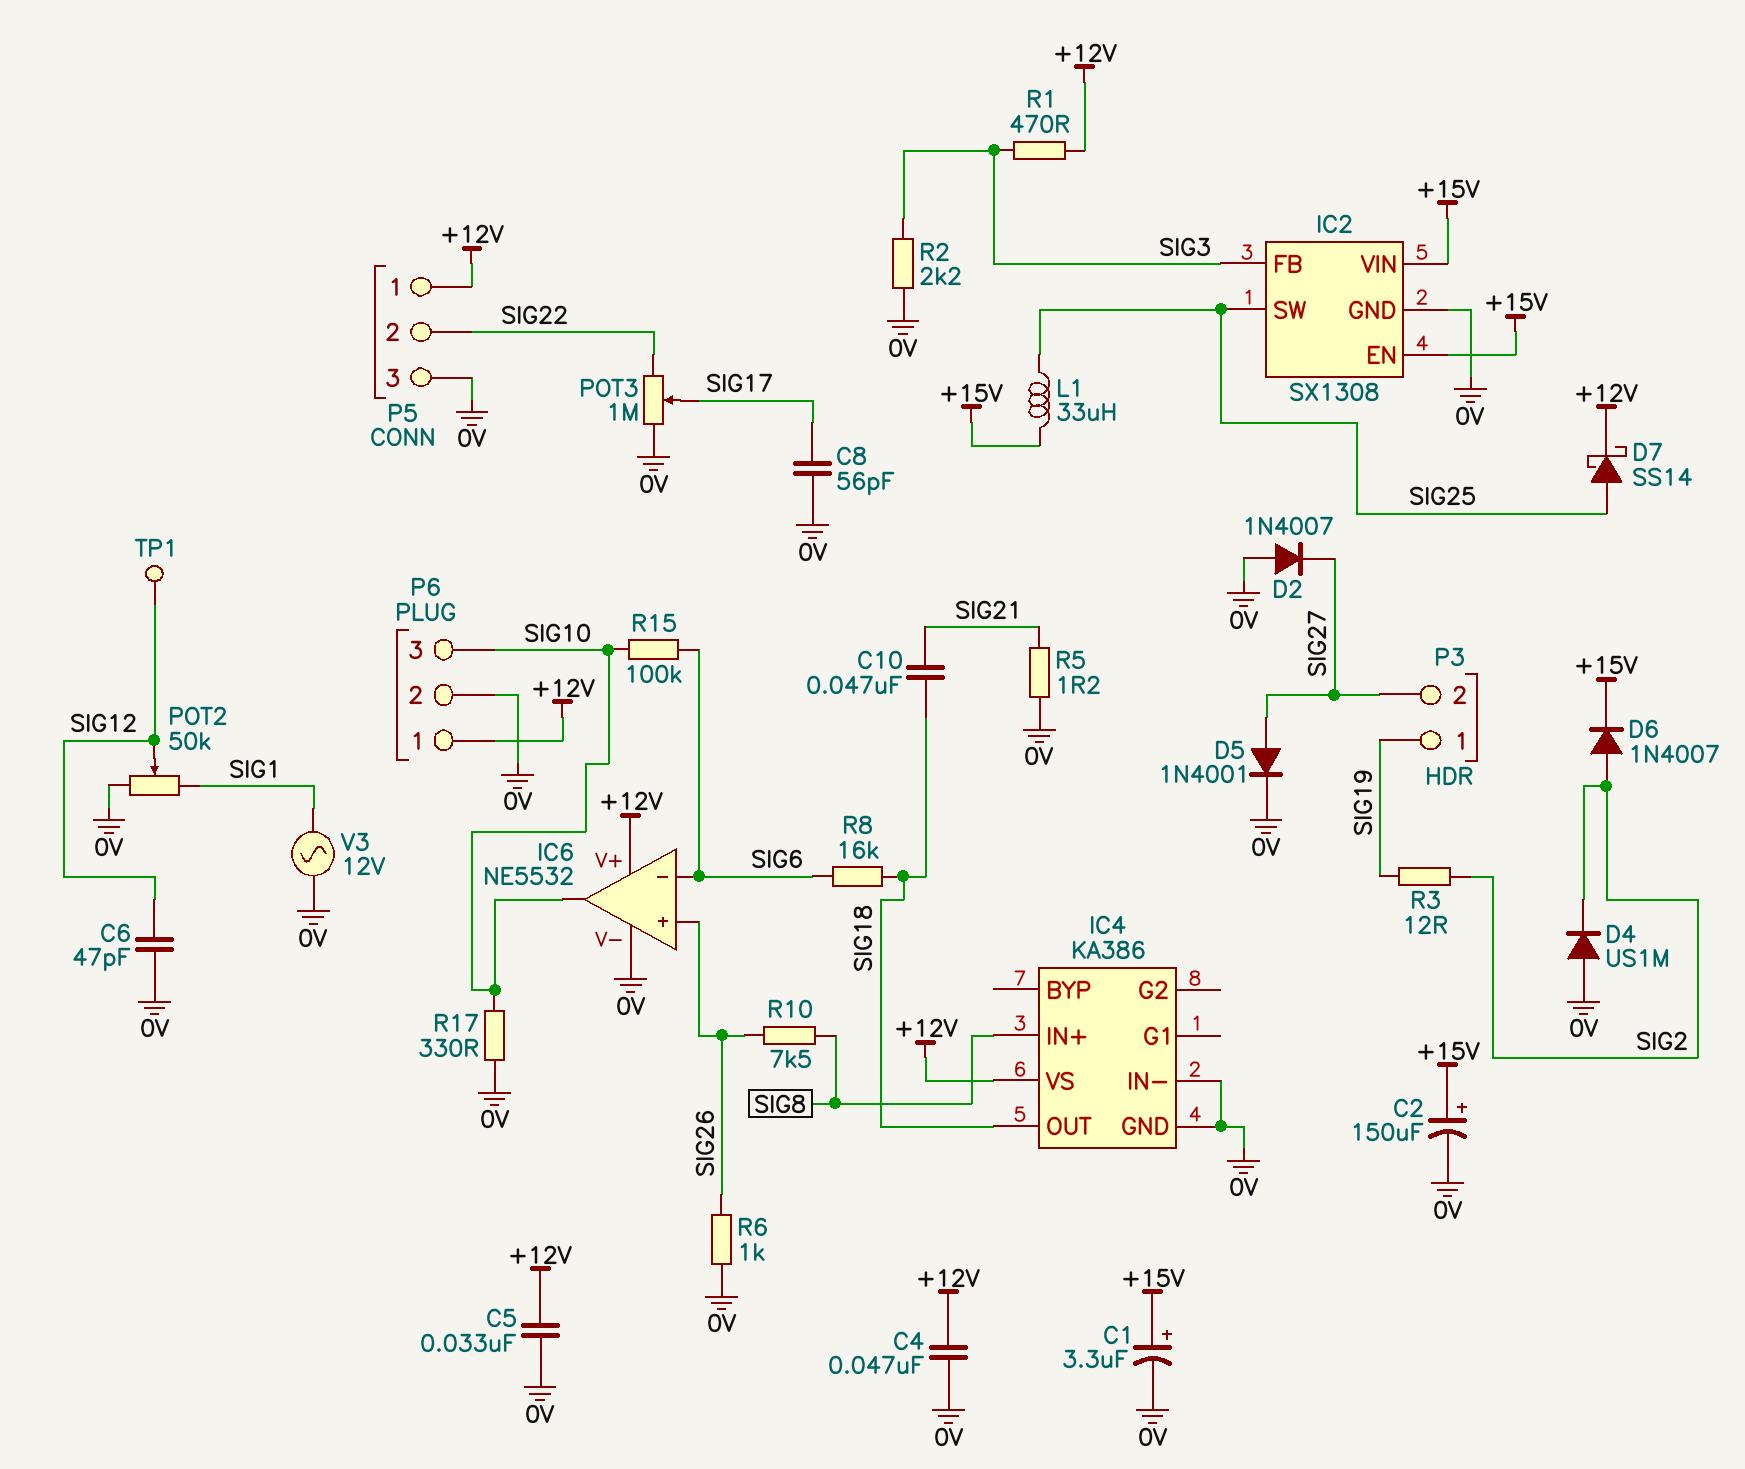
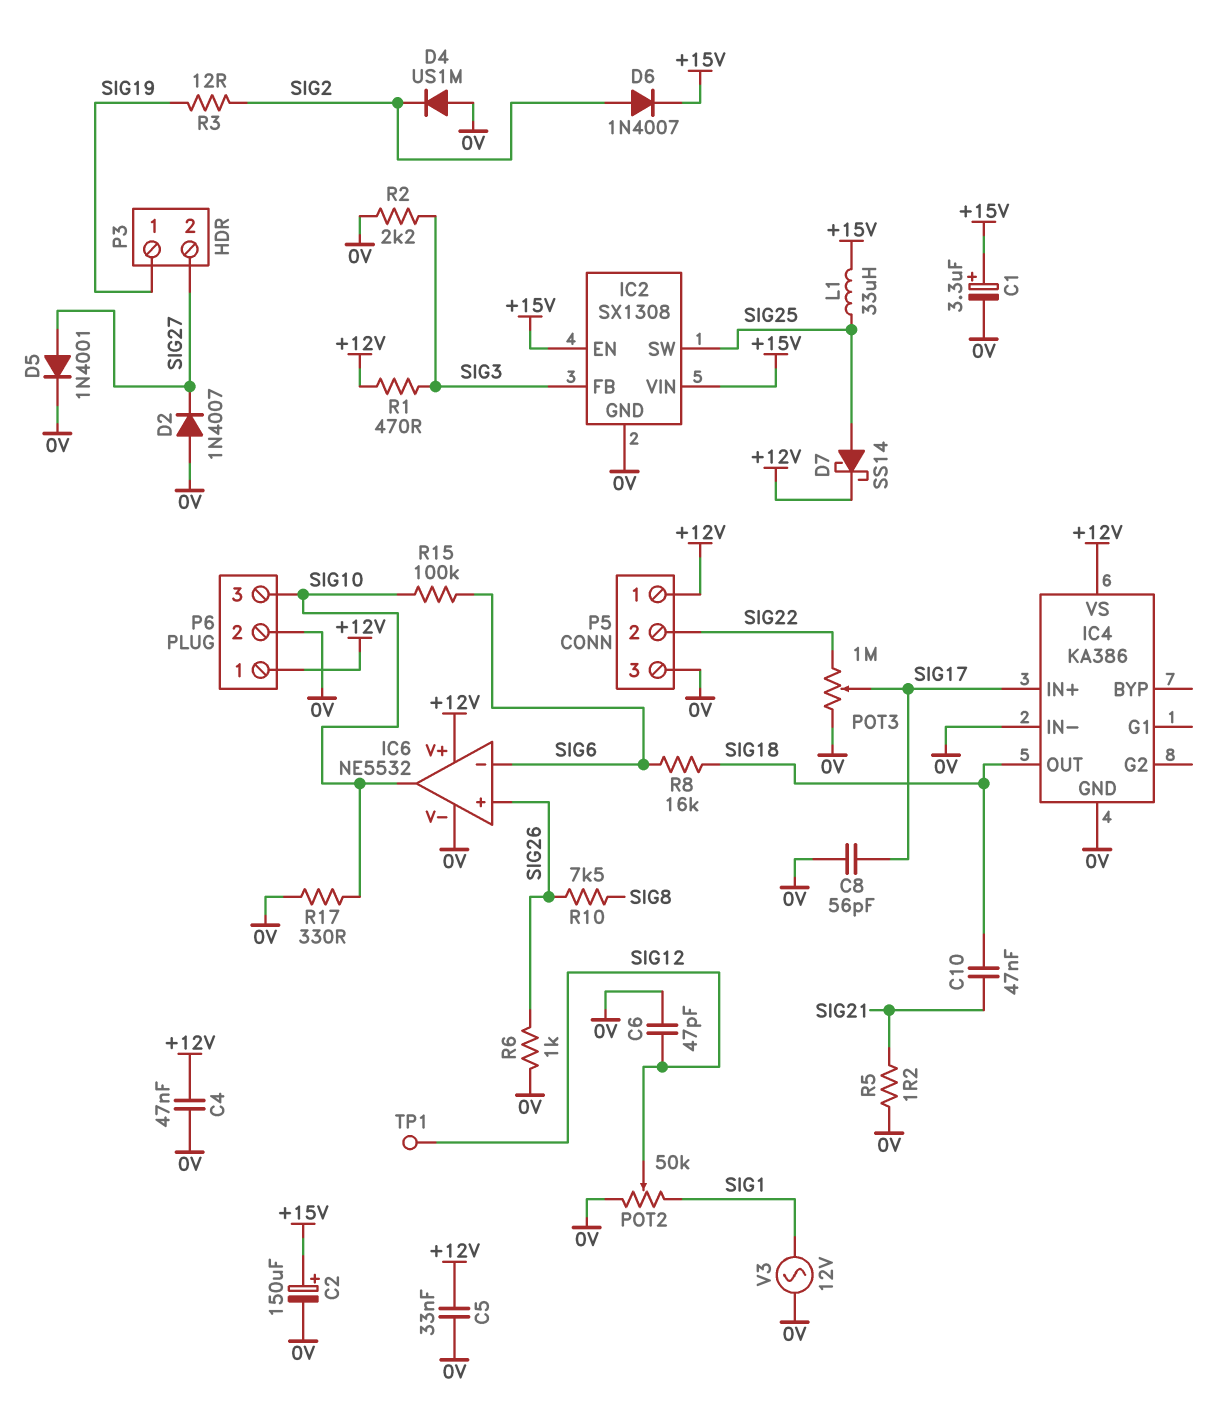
IC4 pin IN+: SIG8 -> SIG17

